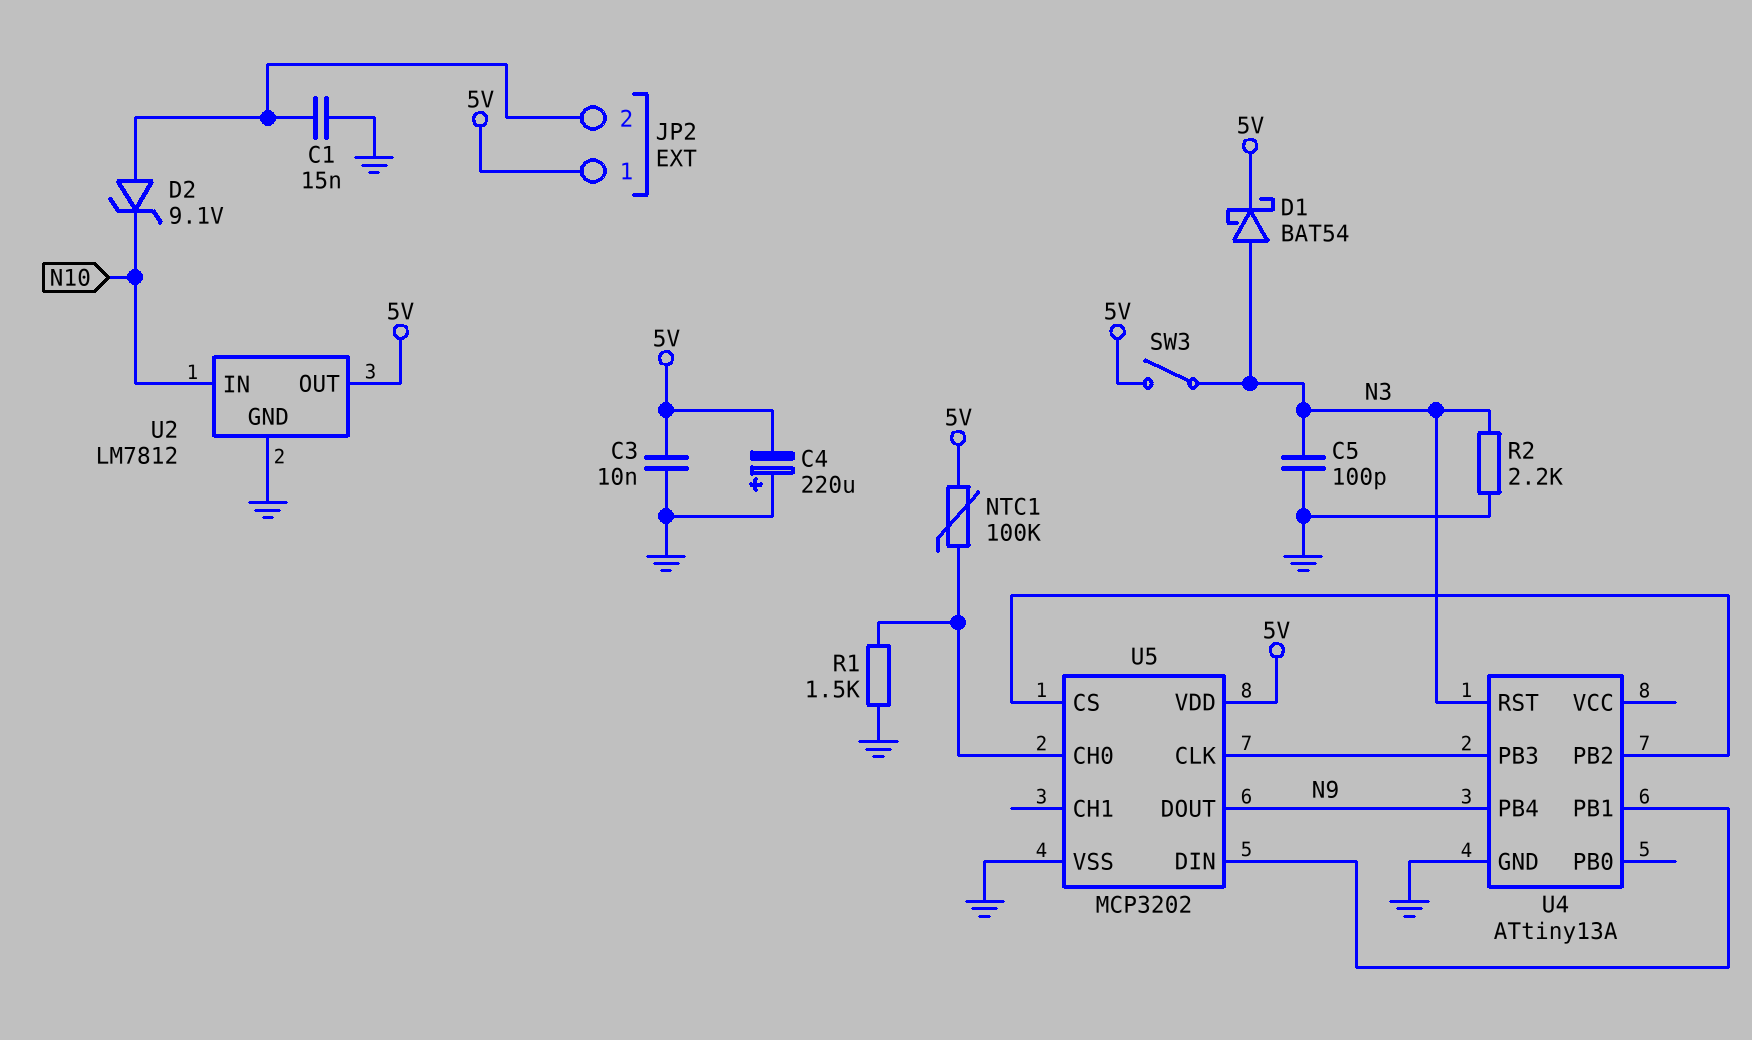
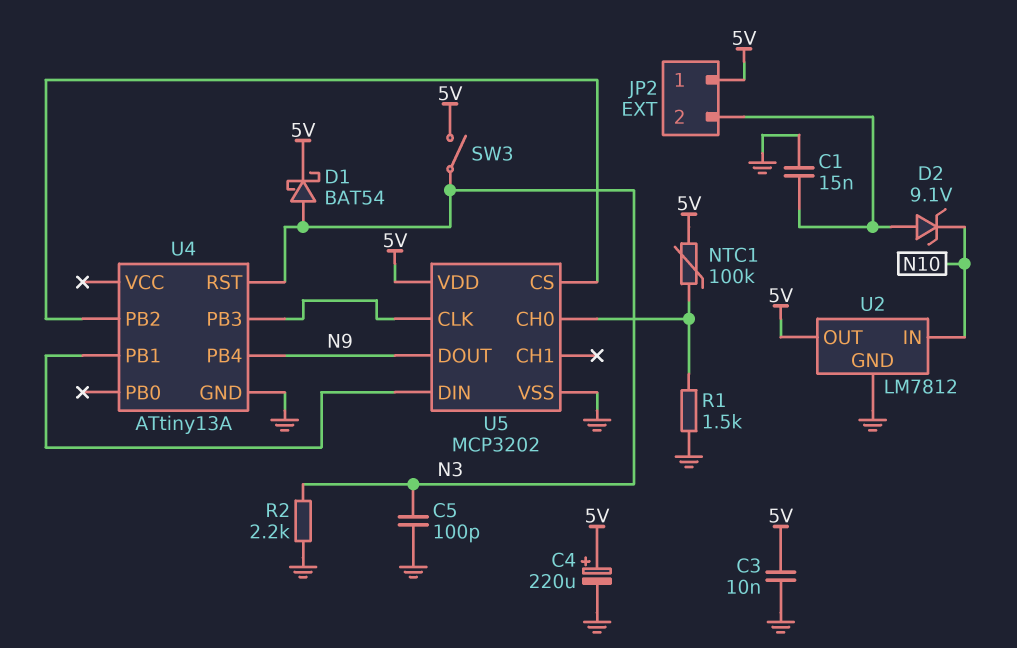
C4: 220uF (plus GND, minus 5V) -> 220uF (plus 5V, minus GND)

